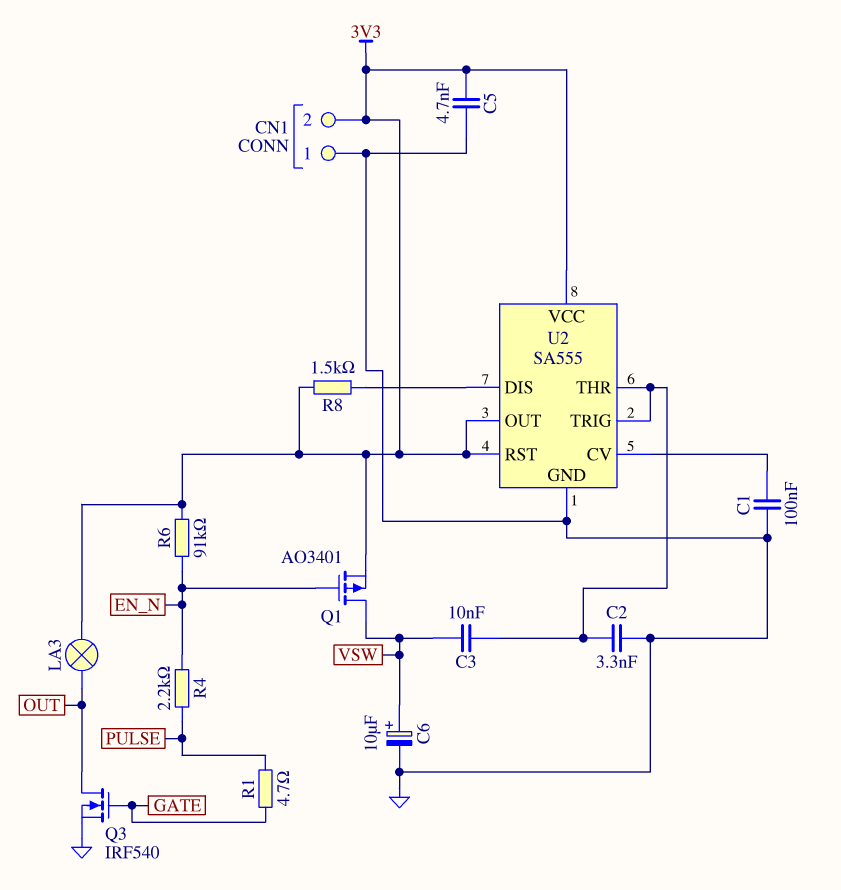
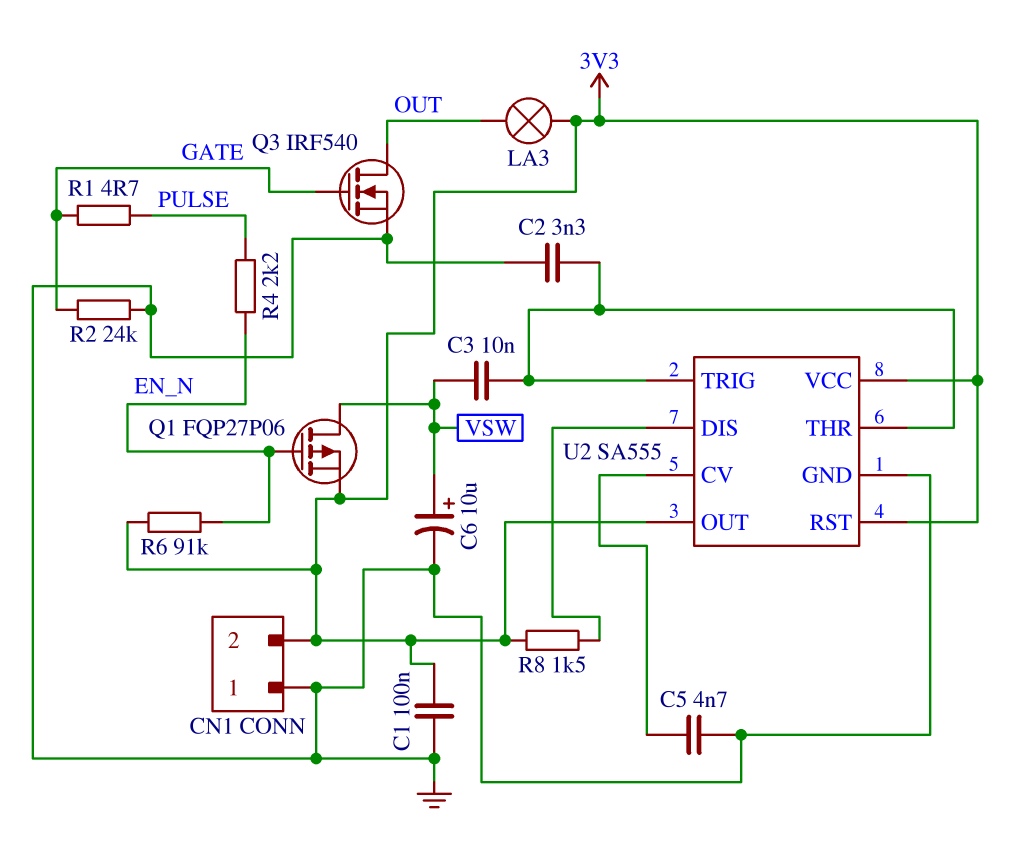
C1: 100nF (GND, U2/CV) -> 100nF (3V3, GND)
C5: 4.7nF (3V3, GND) -> 4.7nF (GND, U2/CV)
Q1: PMOS AO3401 (G EN_N, D VSW, S 3V3) -> PMOS FQP27P06 (G EN_N, D VSW, S 3V3)
R2: none -> 24k (GATE, GND)

